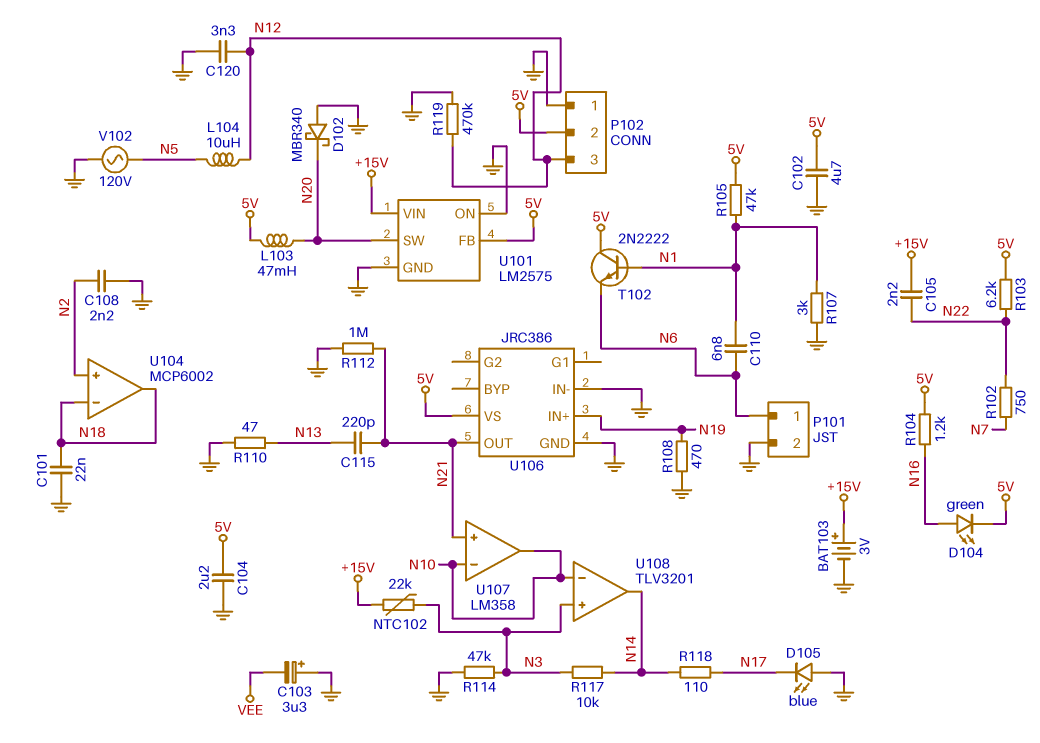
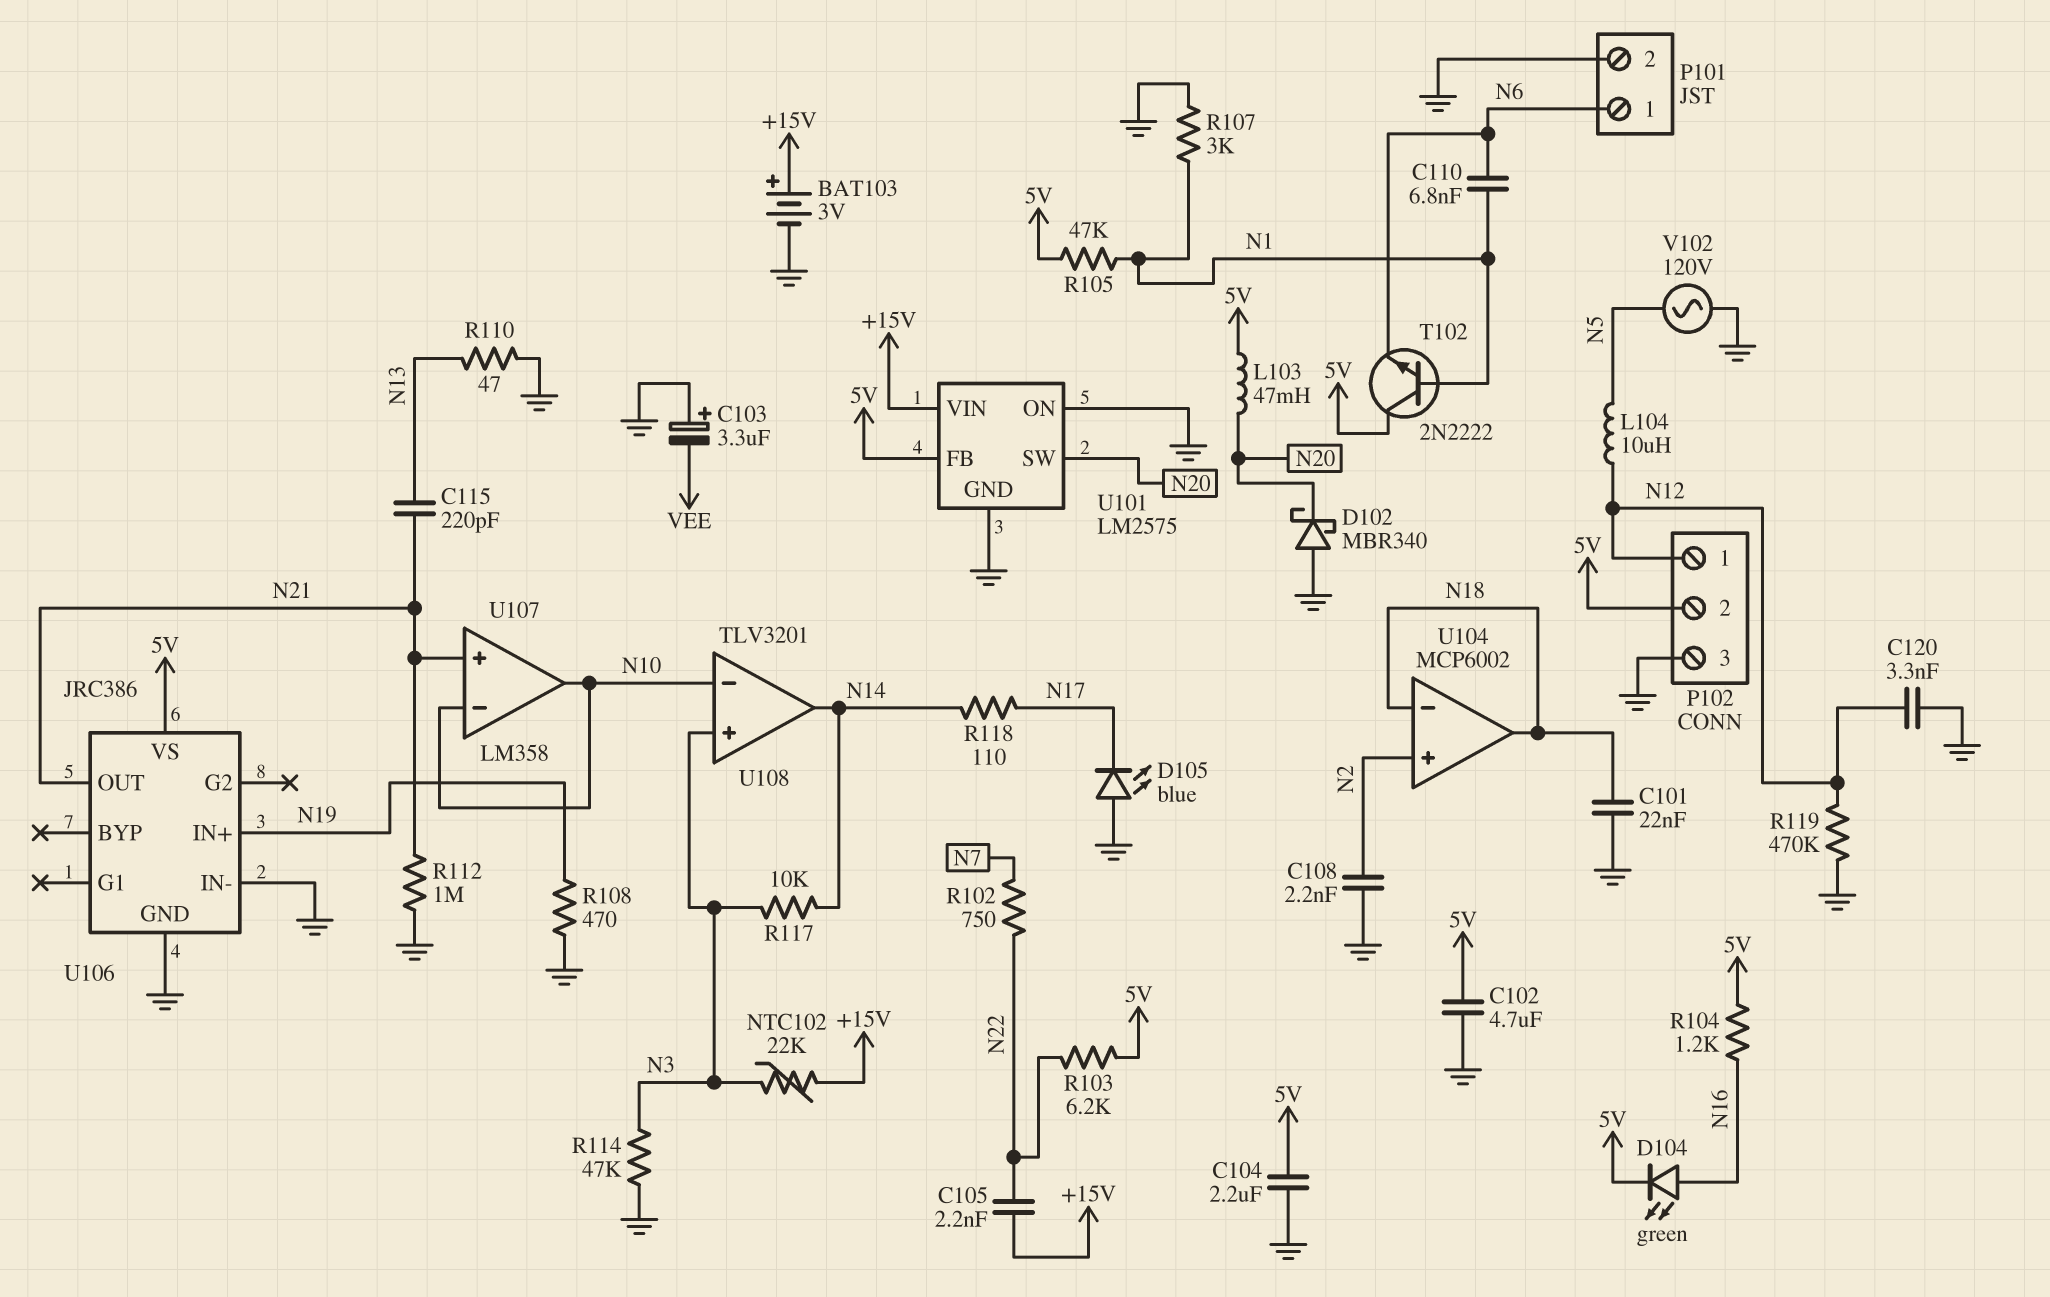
P102 pin 1: GND -> N12
P102 pin 3: N12 -> GND

